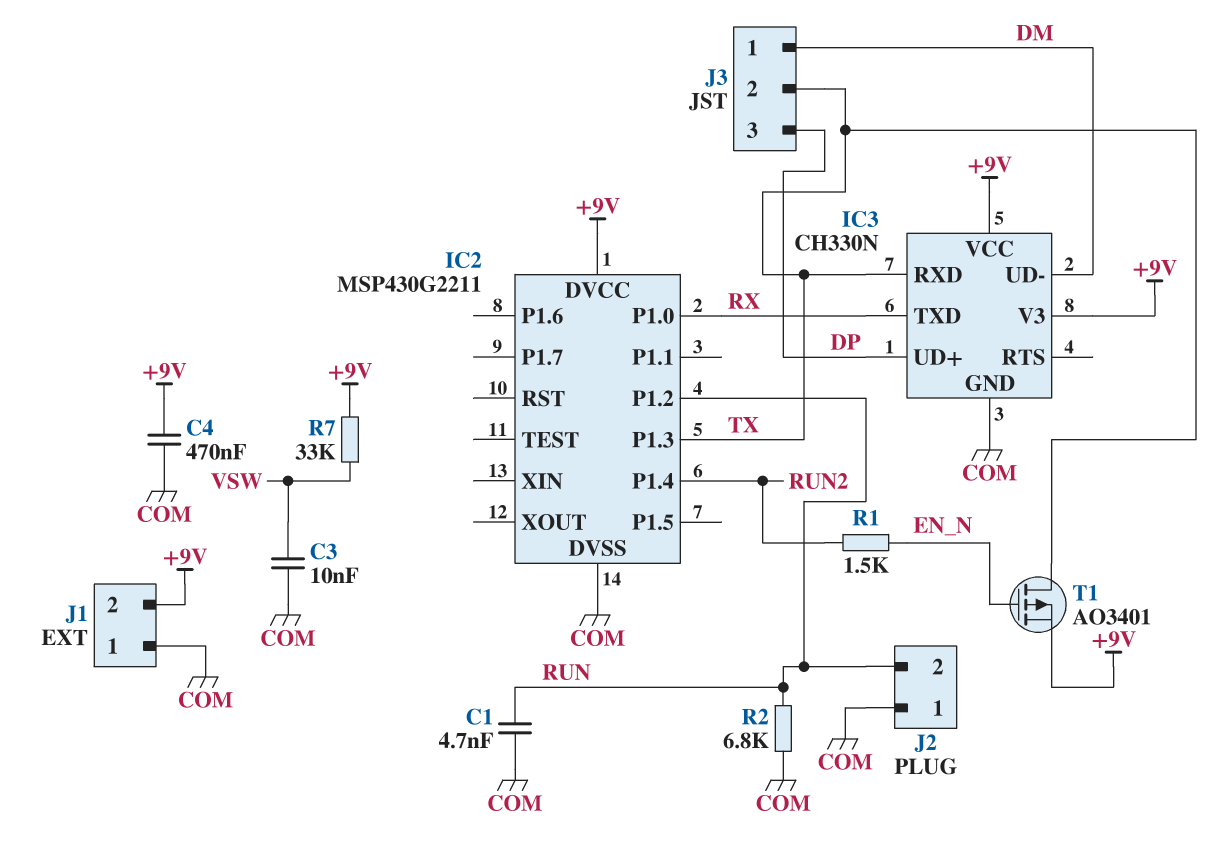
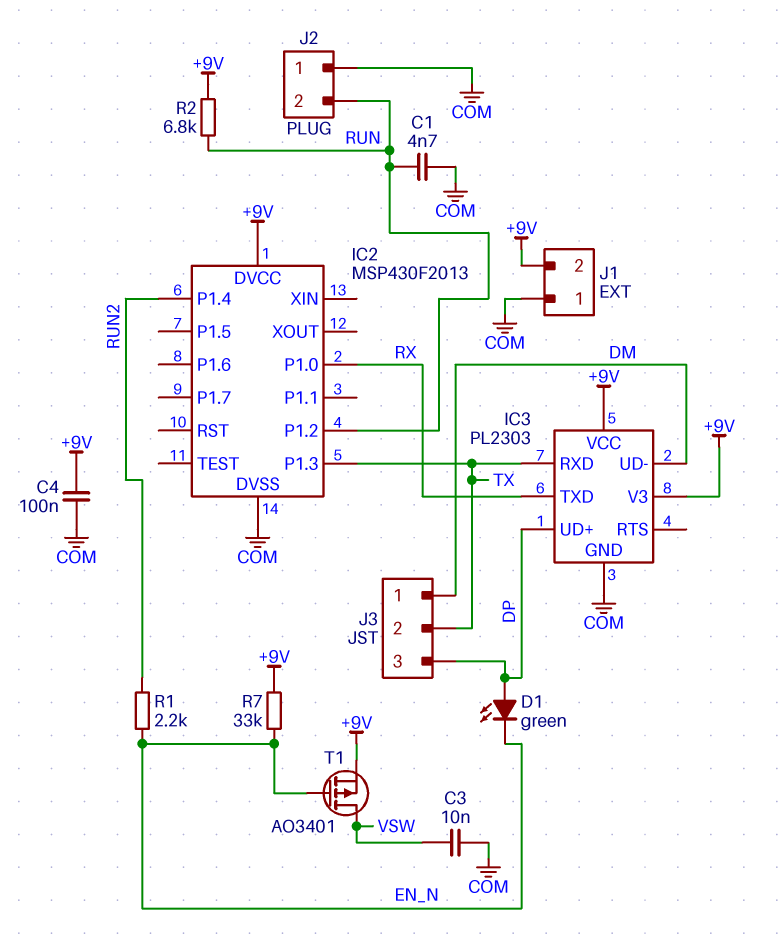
C4: 470nF (+9V, COM) -> 100nF (+9V, COM)
D1: none -> LED green (A DP, K EN_N)
IC2: MSP430G2211 -> MSP430F2013
IC3: CH330N -> PL2303
R1: 1.5k (EN_N, RUN2) -> 2.2k (EN_N, RUN2)
R2: 6.8k (COM, RUN) -> 6.8k (+9V, RUN)
R7: 33k (+9V, VSW) -> 33k (+9V, EN_N)
T1: PMOS AO3401 (G EN_N, D TX, S +9V) -> PMOS AO3401 (G EN_N, D VSW, S +9V)

